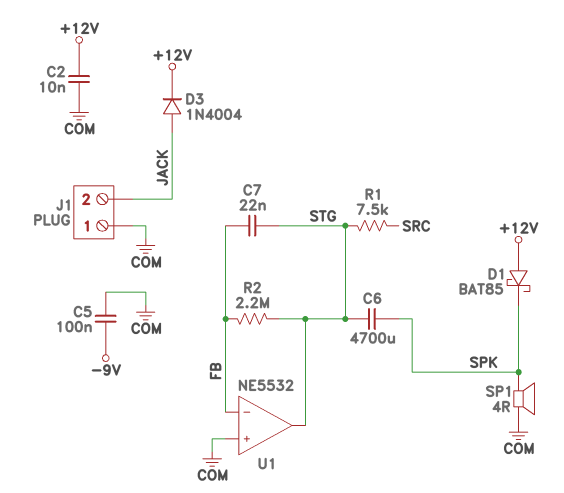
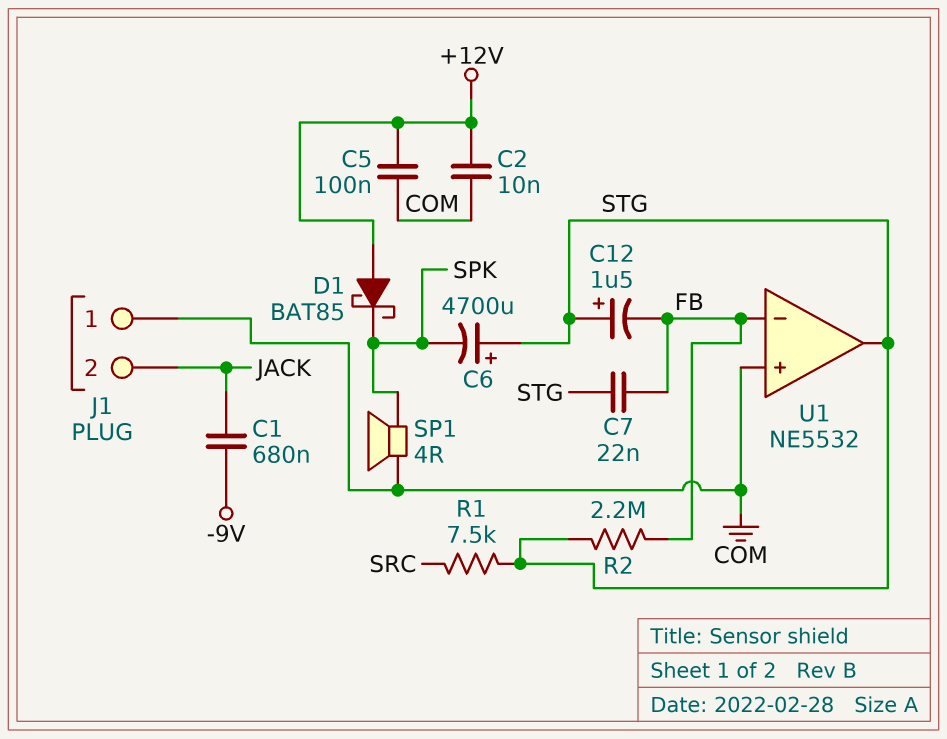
C1: none -> 680nF (-9V, JACK)
C5: 100nF (-9V, COM) -> 100nF (+12V, COM)
C6: 4700uF (SPK, STG) -> 4700uF (plus STG, minus SPK)
C12: none -> 1.5uF (plus STG, minus FB)
D3: diode 1N4004 (A JACK, K +12V) -> none

